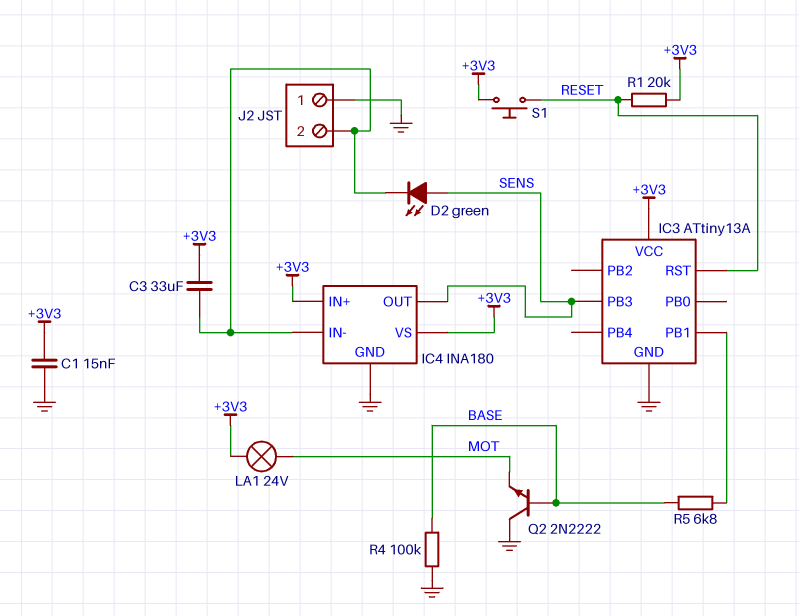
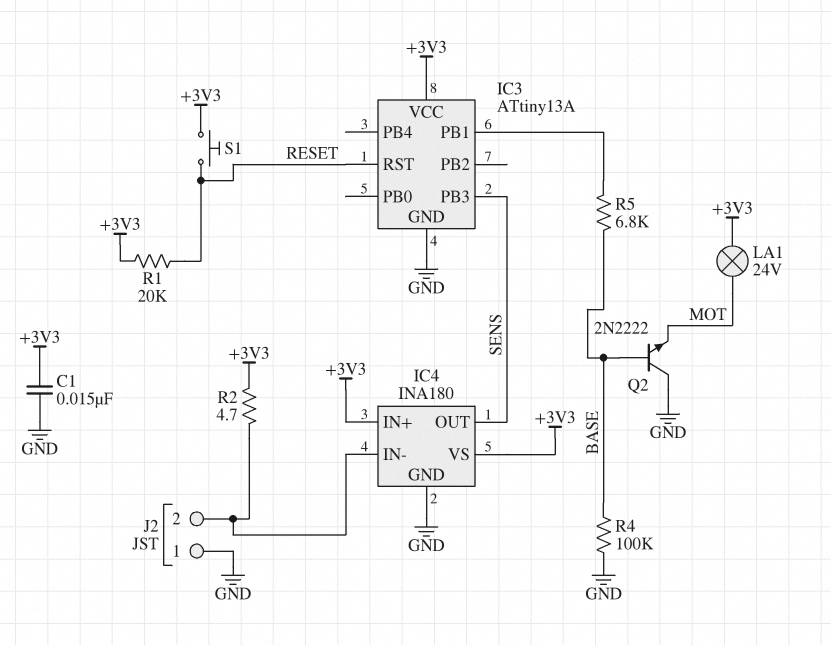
C3: 33uF (+3V3, IC4/IN-) -> none
D2: LED green (A SENS, K IC4/IN-) -> none
R2: none -> 4.7 (+3V3, IC4/IN-)

